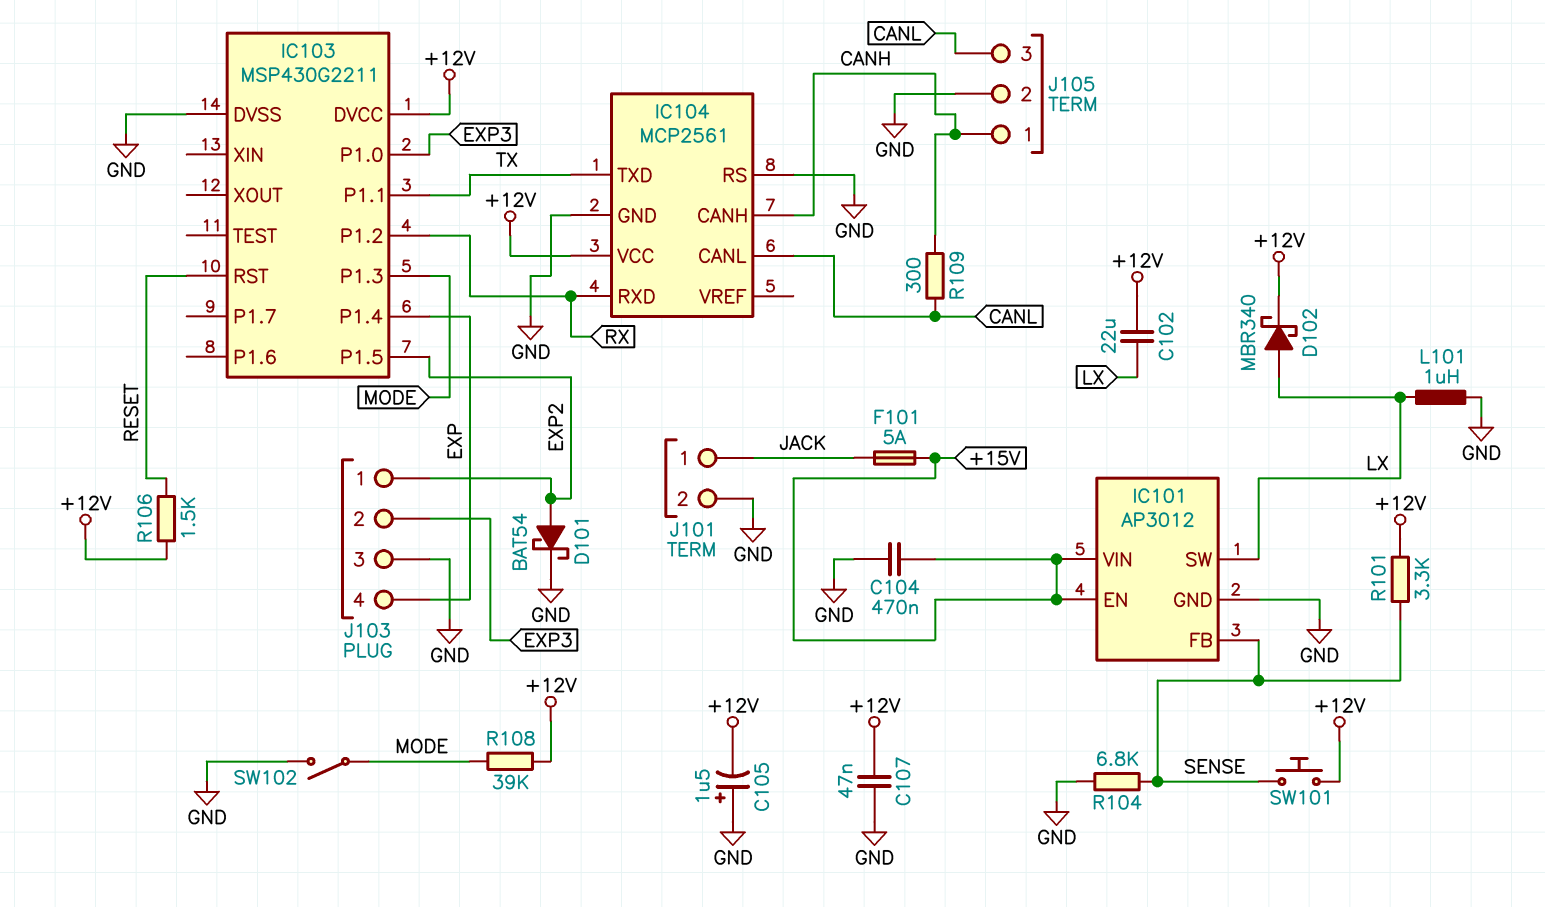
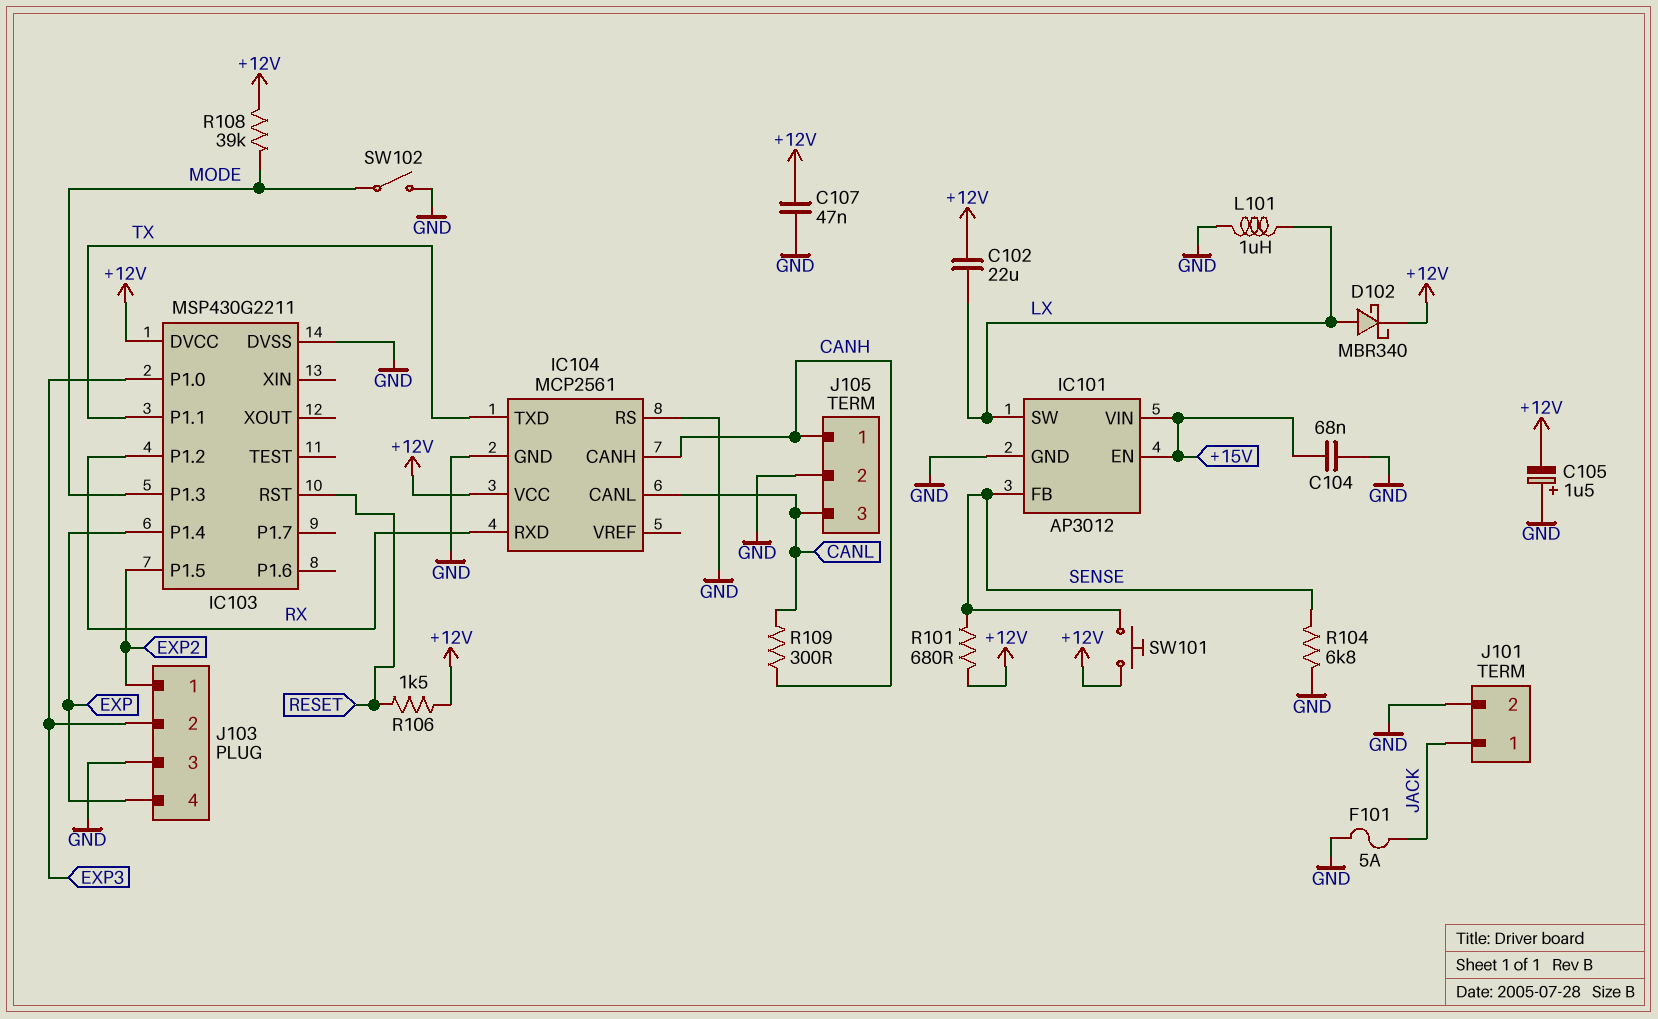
C104: 470nF (+15V, GND) -> 68nF (+15V, GND)
D101: schottky BAT54 (A EXP2, K GND) -> none
F101: 5A (+15V, JACK) -> 5A (GND, JACK)
R101: 3.3k (+12V, SENSE) -> 680 (+12V, SENSE)

